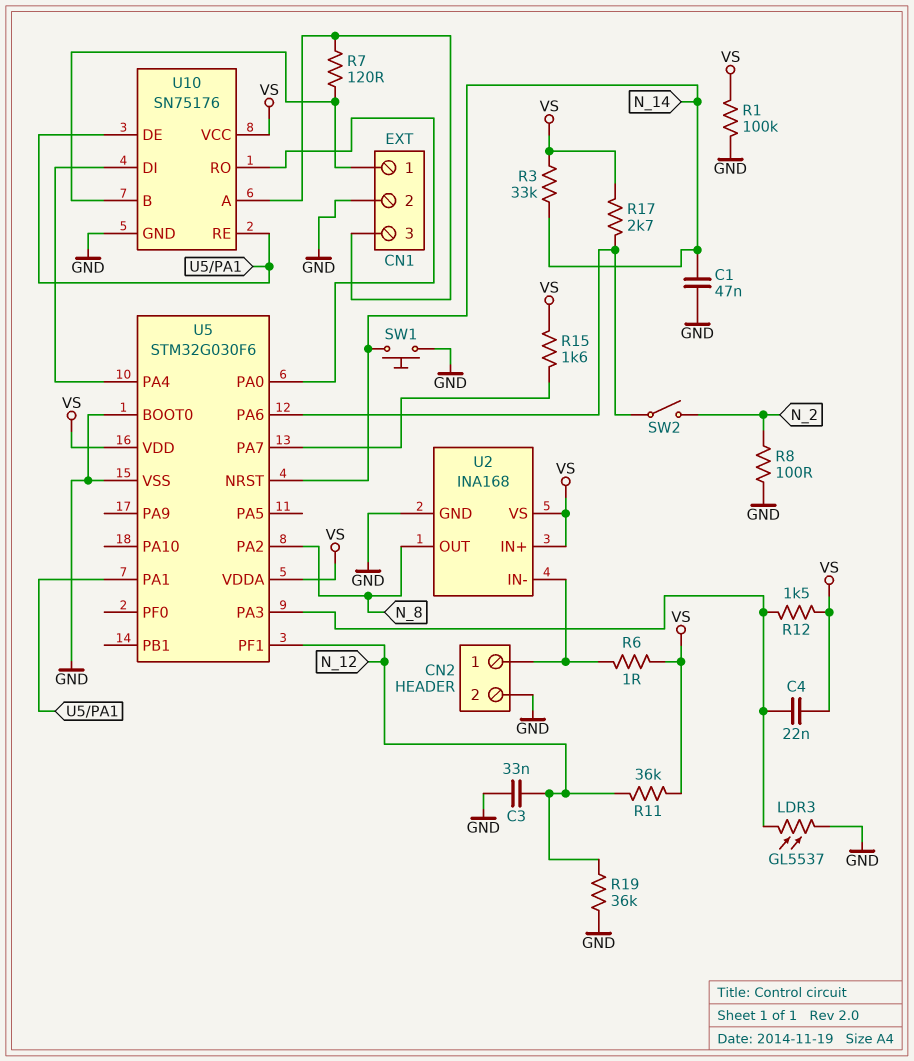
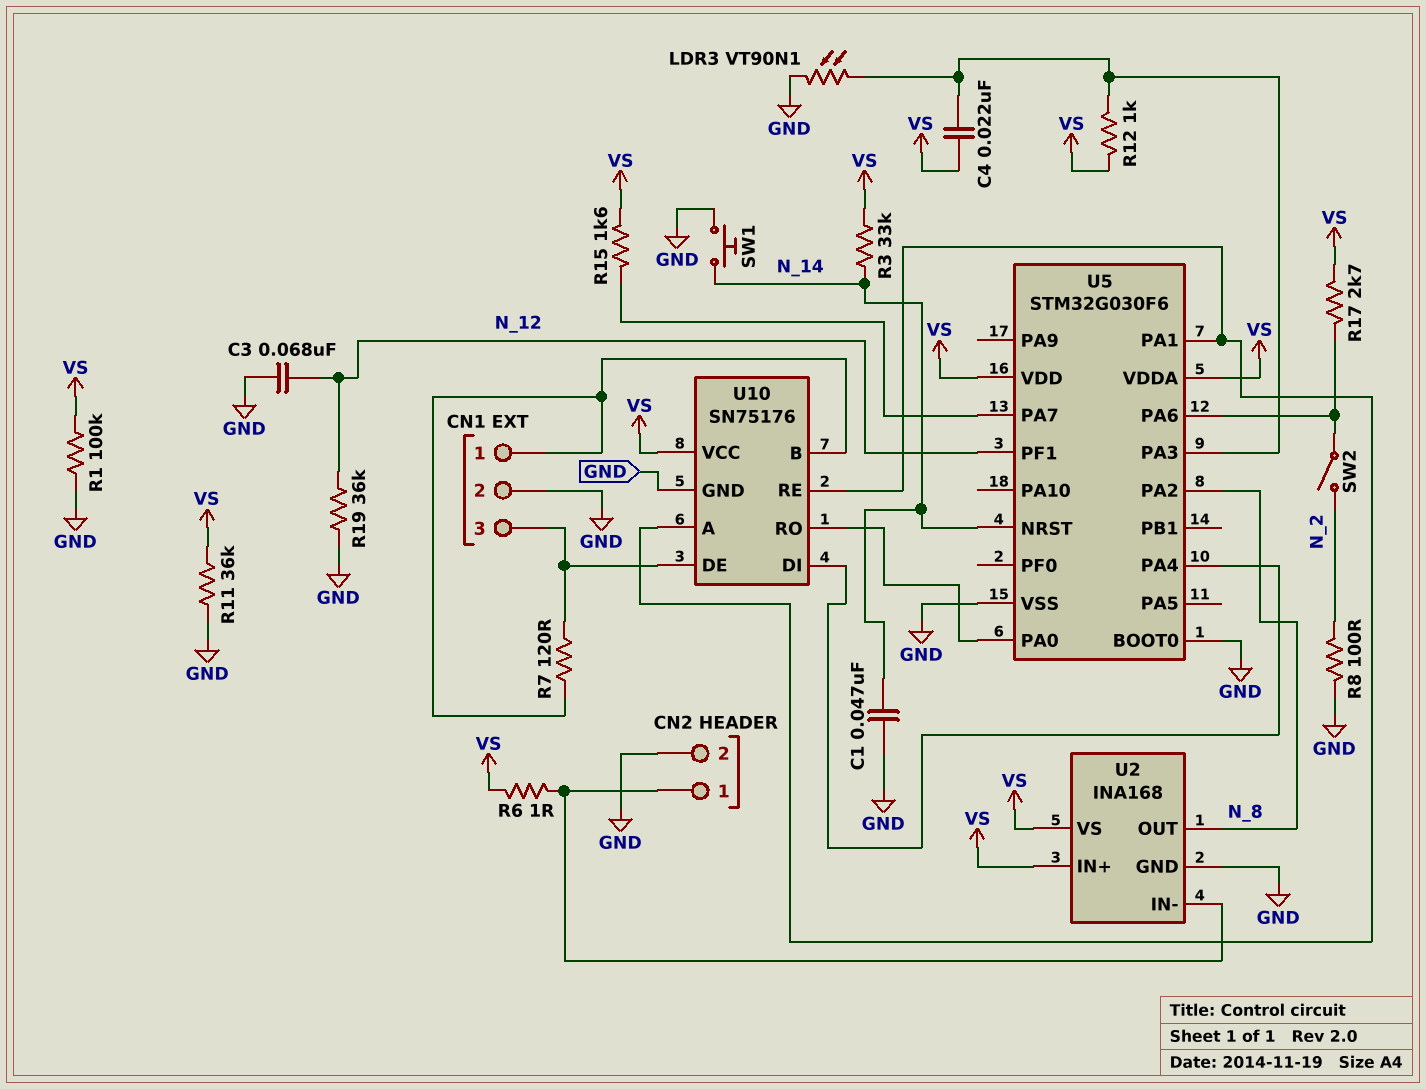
C3: 33nF (GND, N_12) -> 68nF (GND, N_12)
LDR3: GL5537 (GND, U5/PA3) -> VT90N1 (GND, U5/PA3)
R11: 36k (N_12, VS) -> 36k (GND, VS)
R12: 1.5k (U5/PA3, VS) -> 1k (U5/PA3, VS)
U10 pin A: CN1/3 -> U5/PA1
U10 pin DE: U5/PA1 -> CN1/3

